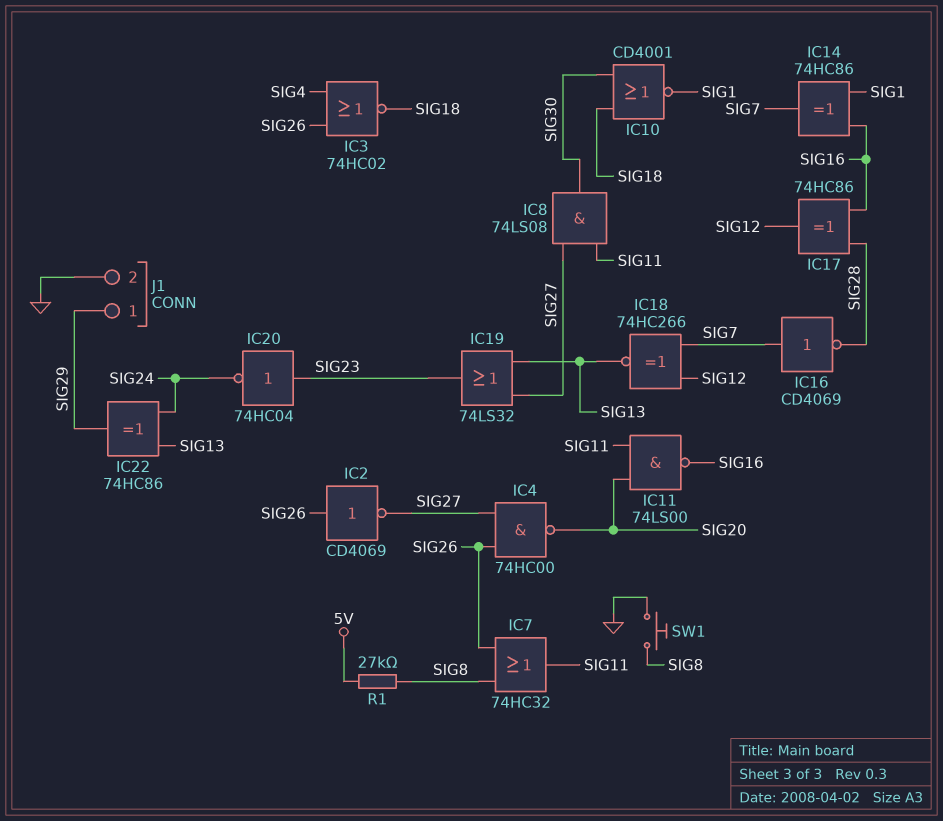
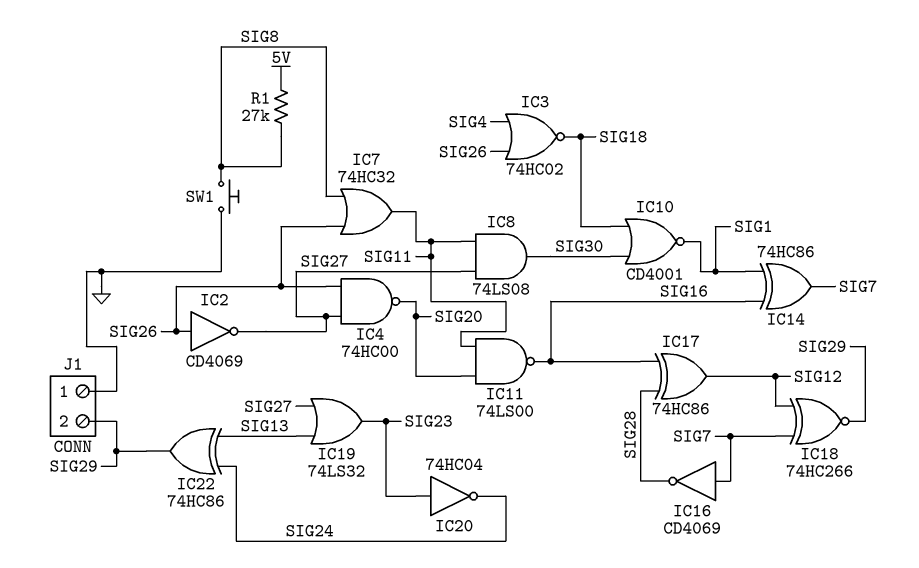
IC18: XNOR 74HC266 (in SIG7, in SIG12, out SIG13) -> XNOR 74HC266 (in SIG7, in SIG12, out SIG29)
J1 pin 1: SIG29 -> GND
J1 pin 2: GND -> SIG29

